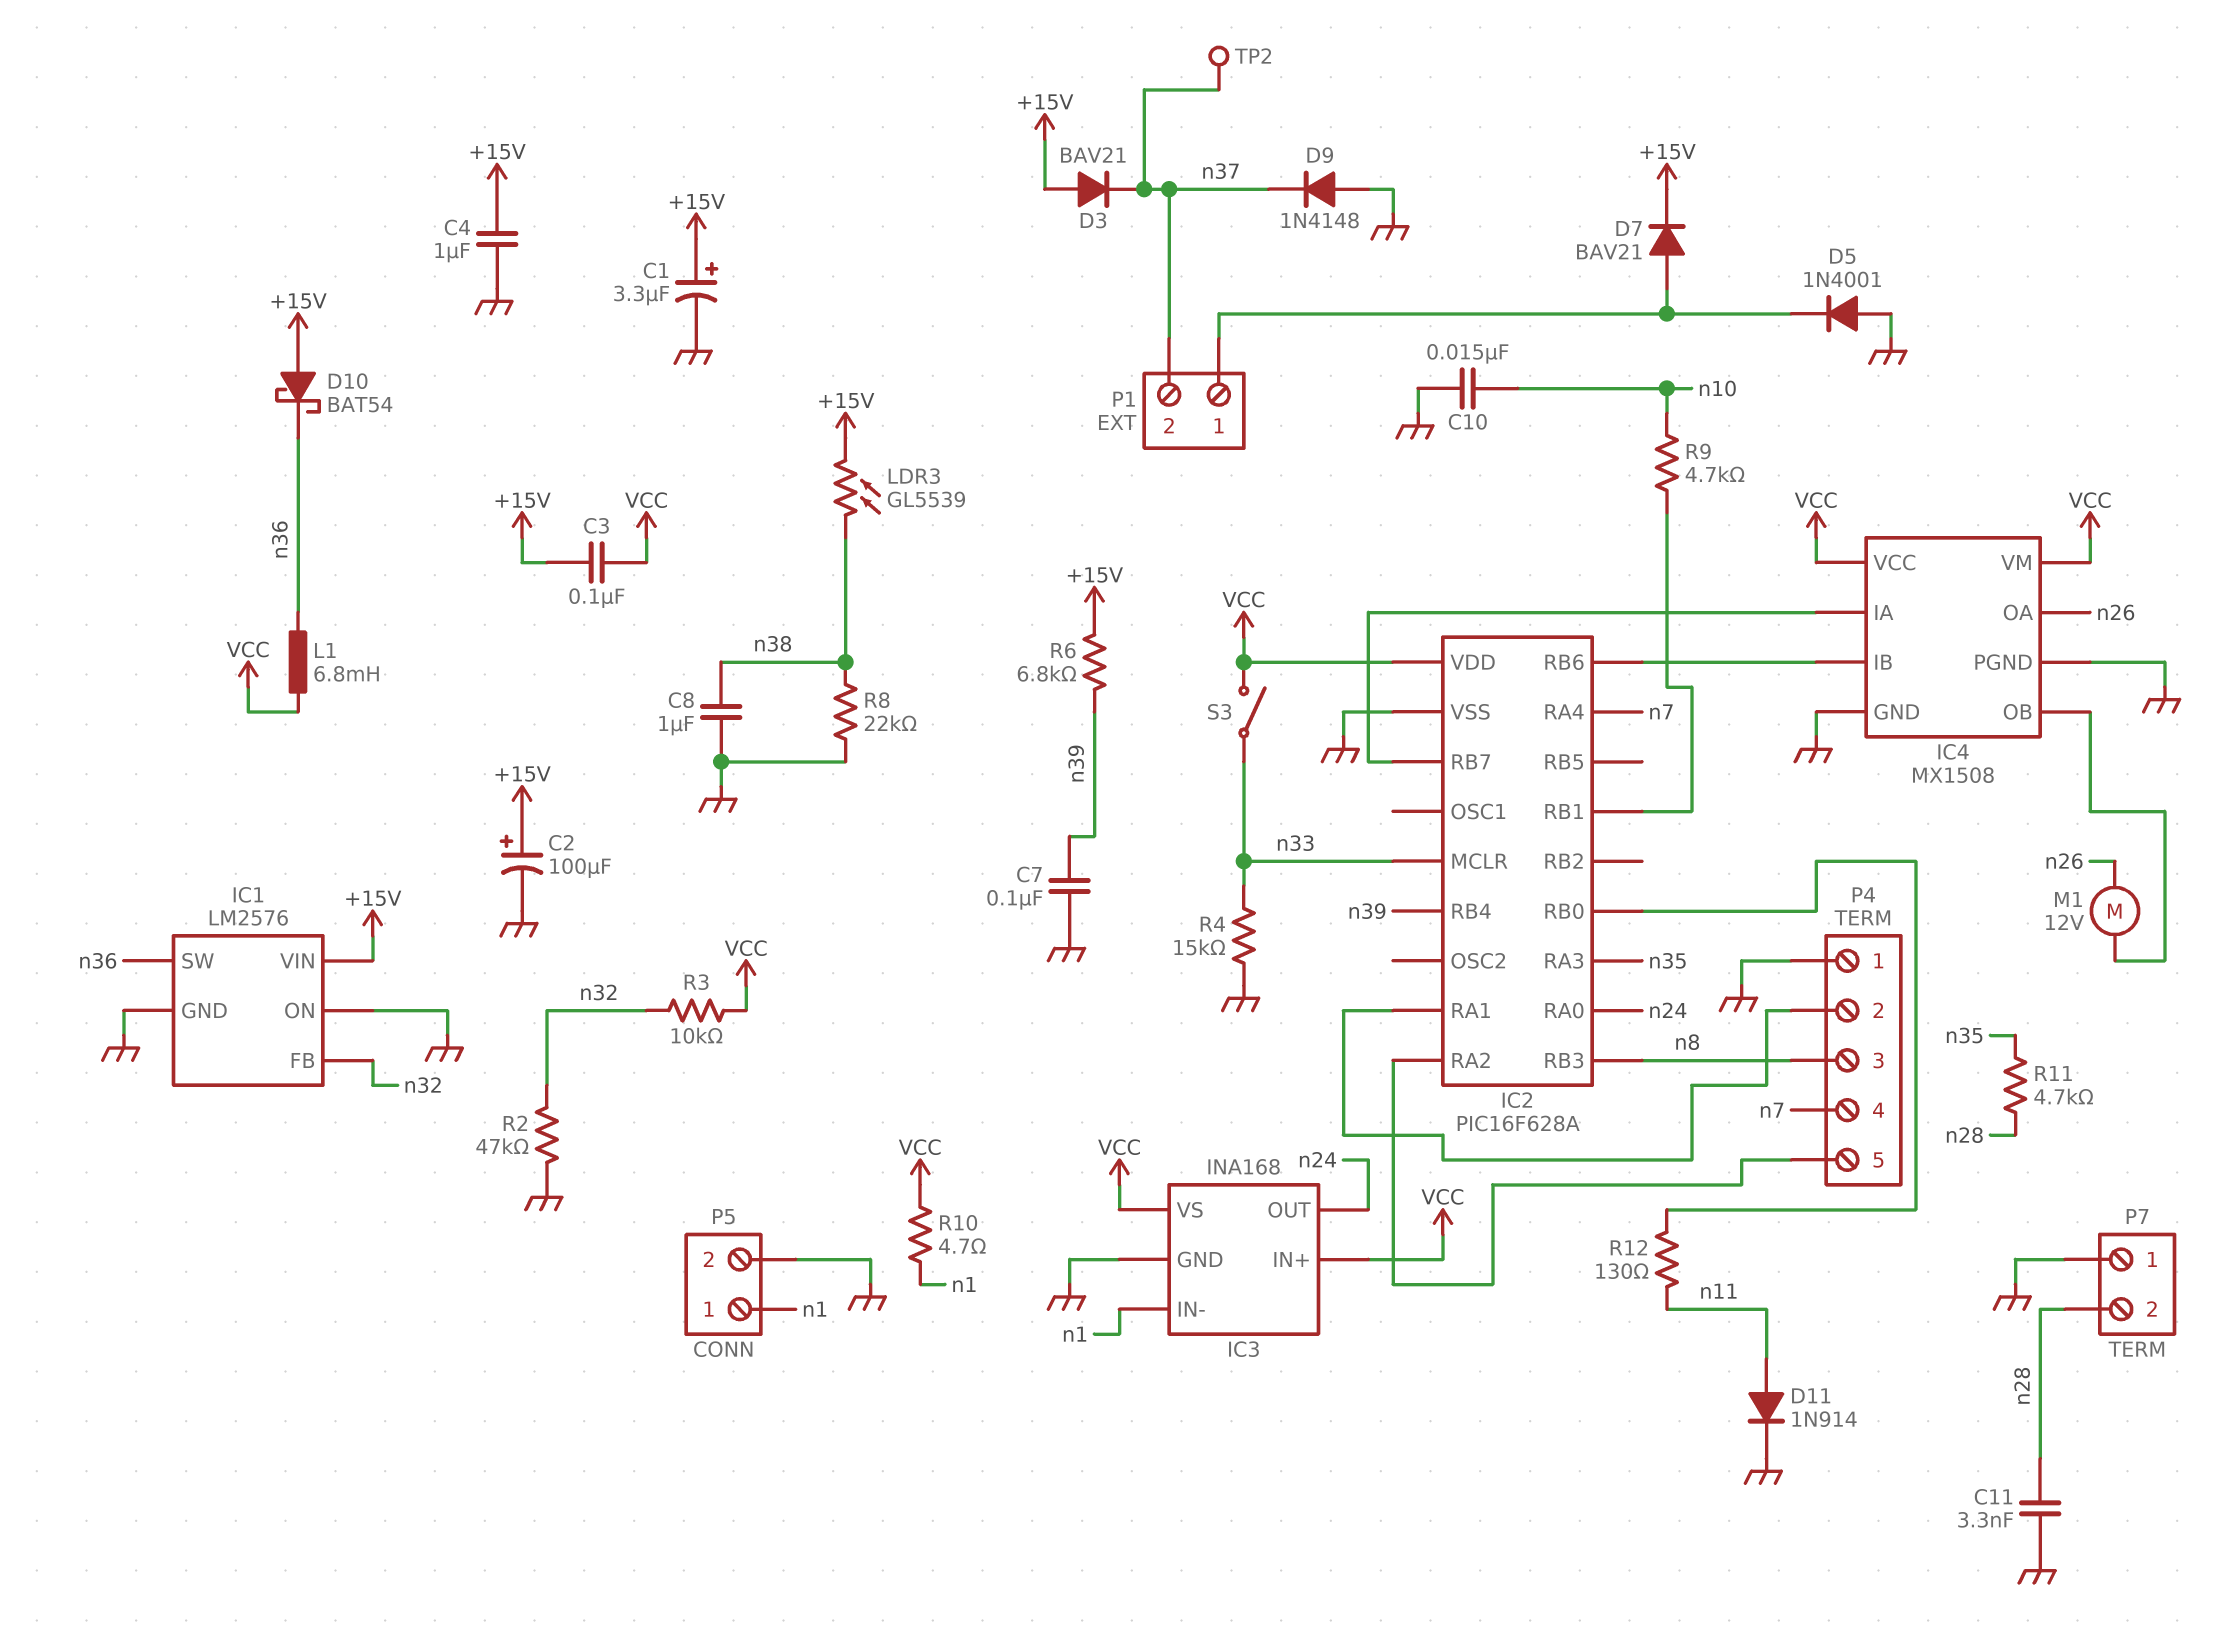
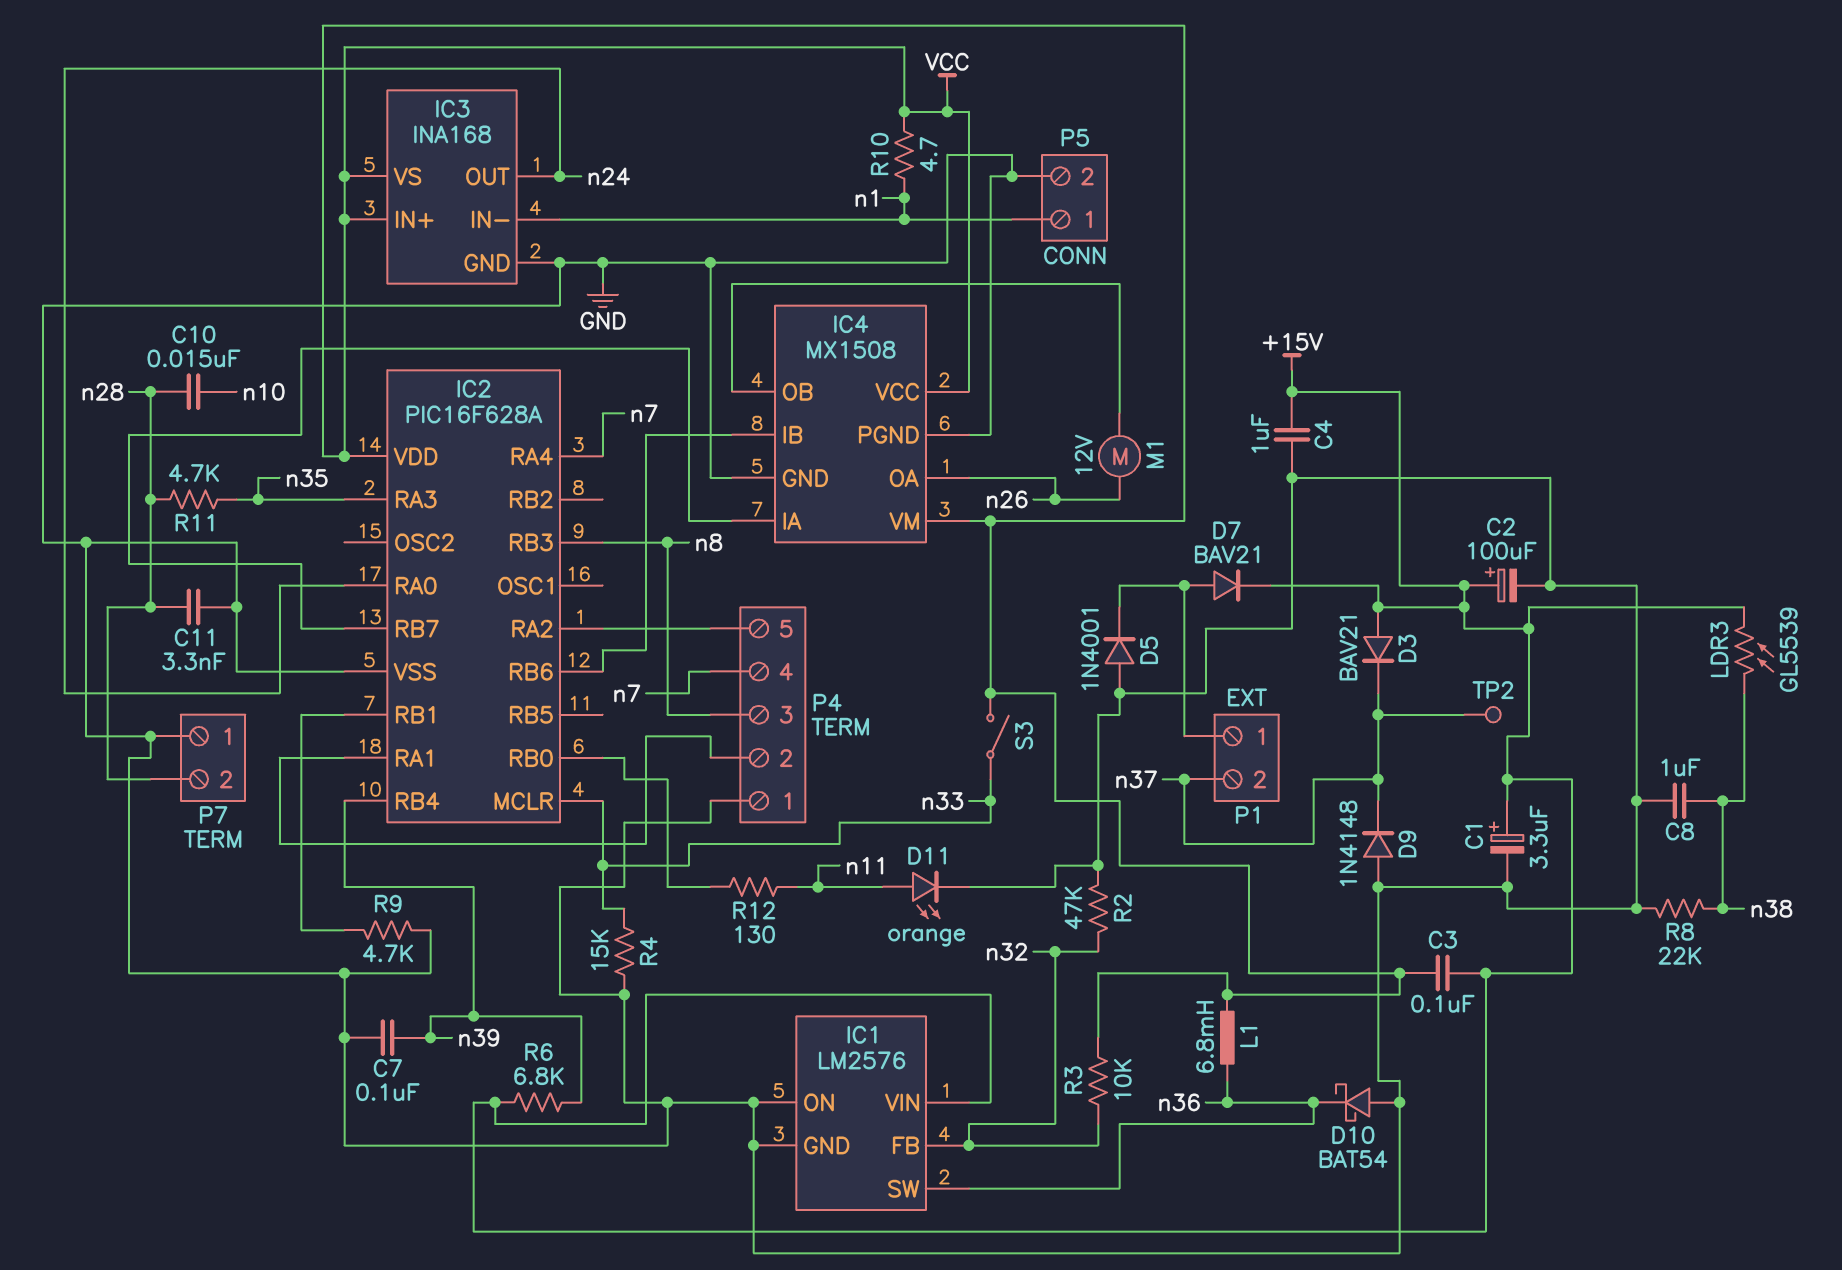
C10: 15nF (GND, n10) -> 15nF (n10, n28)
D10: schottky BAT54 (A +15V, K n36) -> schottky BAT54 (A GND, K n36)
D11: diode 1N914 (A n11, K GND) -> LED orange (A n11, K GND)
R9: 4.7k (IC2/RB1, n10) -> 4.7k (GND, IC2/RB1)

